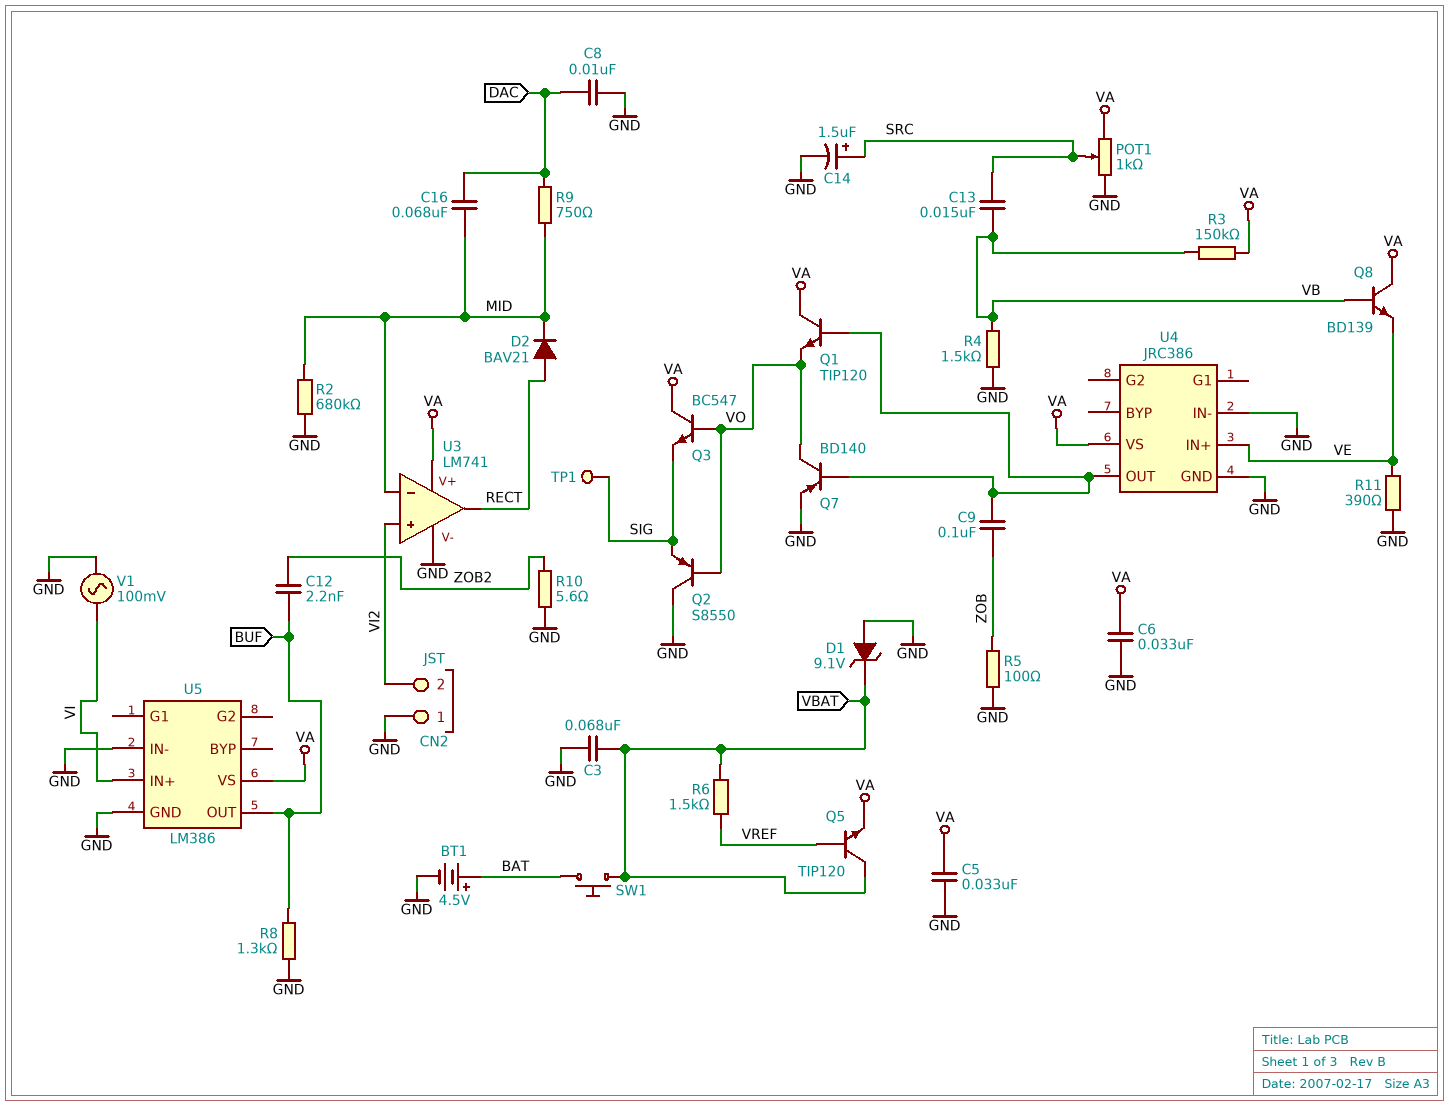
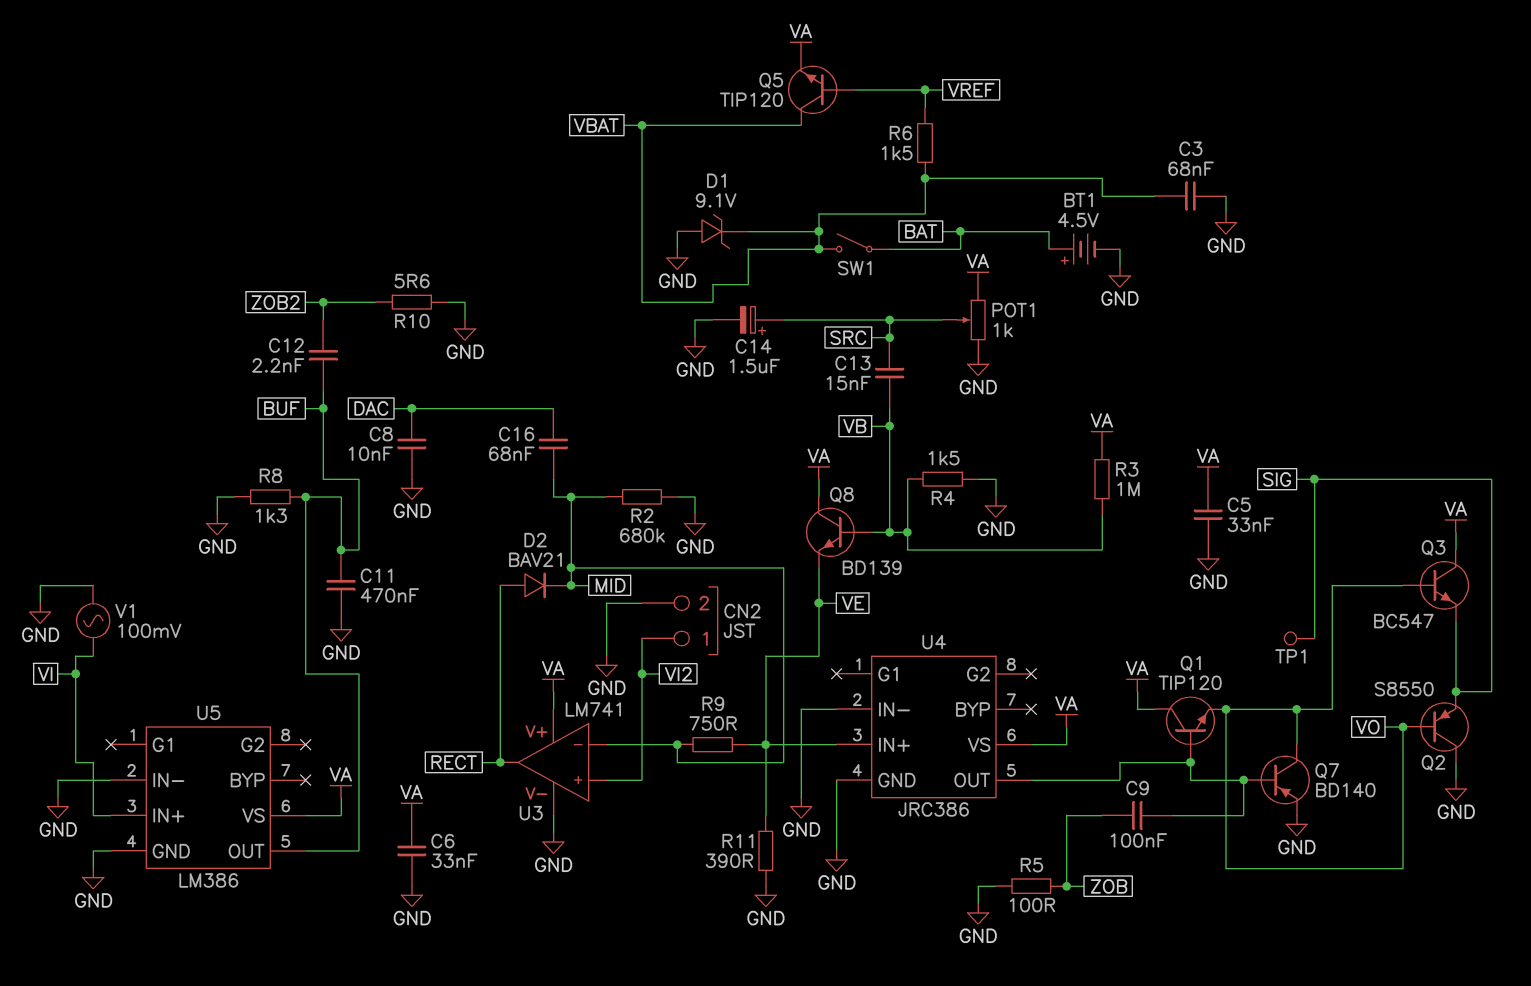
C11: none -> 470nF (BUF, GND)
CN2 pin 1: GND -> VI2
CN2 pin 2: VI2 -> GND
R3: 150k (VA, VB) -> 1M (VA, VB)
R9: 750 (DAC, MID) -> 750 (MID, VE)
SW1: button (BAT, VBAT) -> switch (BAT, VBAT)

